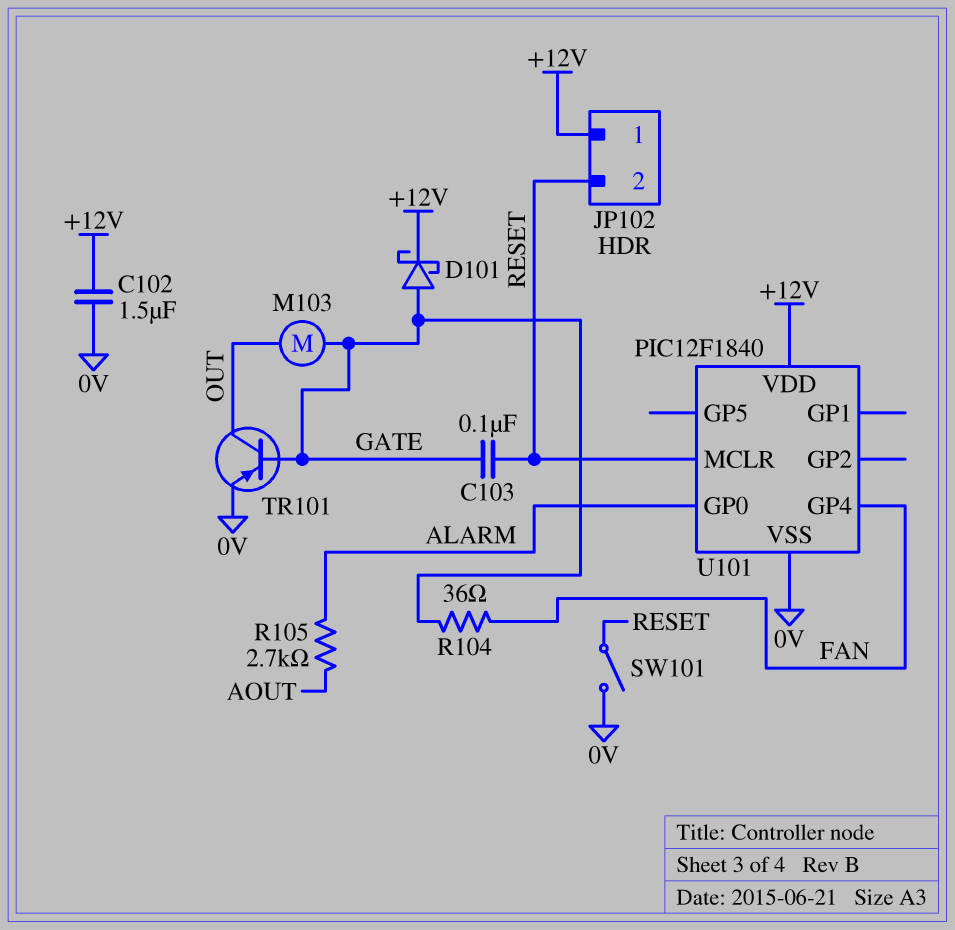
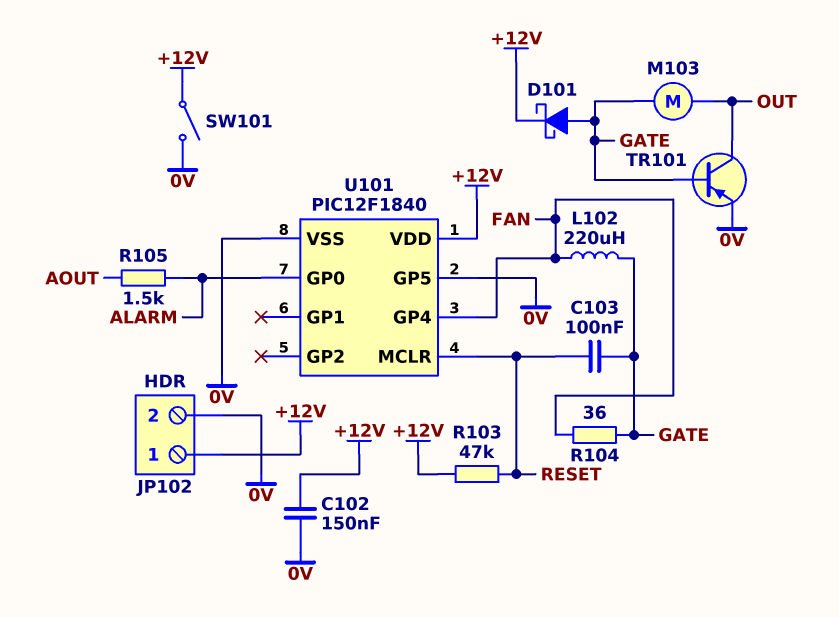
C102: 1.5uF (+12V, 0V) -> 150nF (+12V, 0V)
JP102 pin 2: RESET -> 0V
L102: none -> 220uH (FAN, GATE)
R103: none -> 47k (+12V, RESET)
R105: 2.7k (ALARM, AOUT) -> 1.5k (ALARM, AOUT)
SW101: switch (0V, RESET) -> switch (+12V, 0V)
U101 pin GP5: none -> 0V

